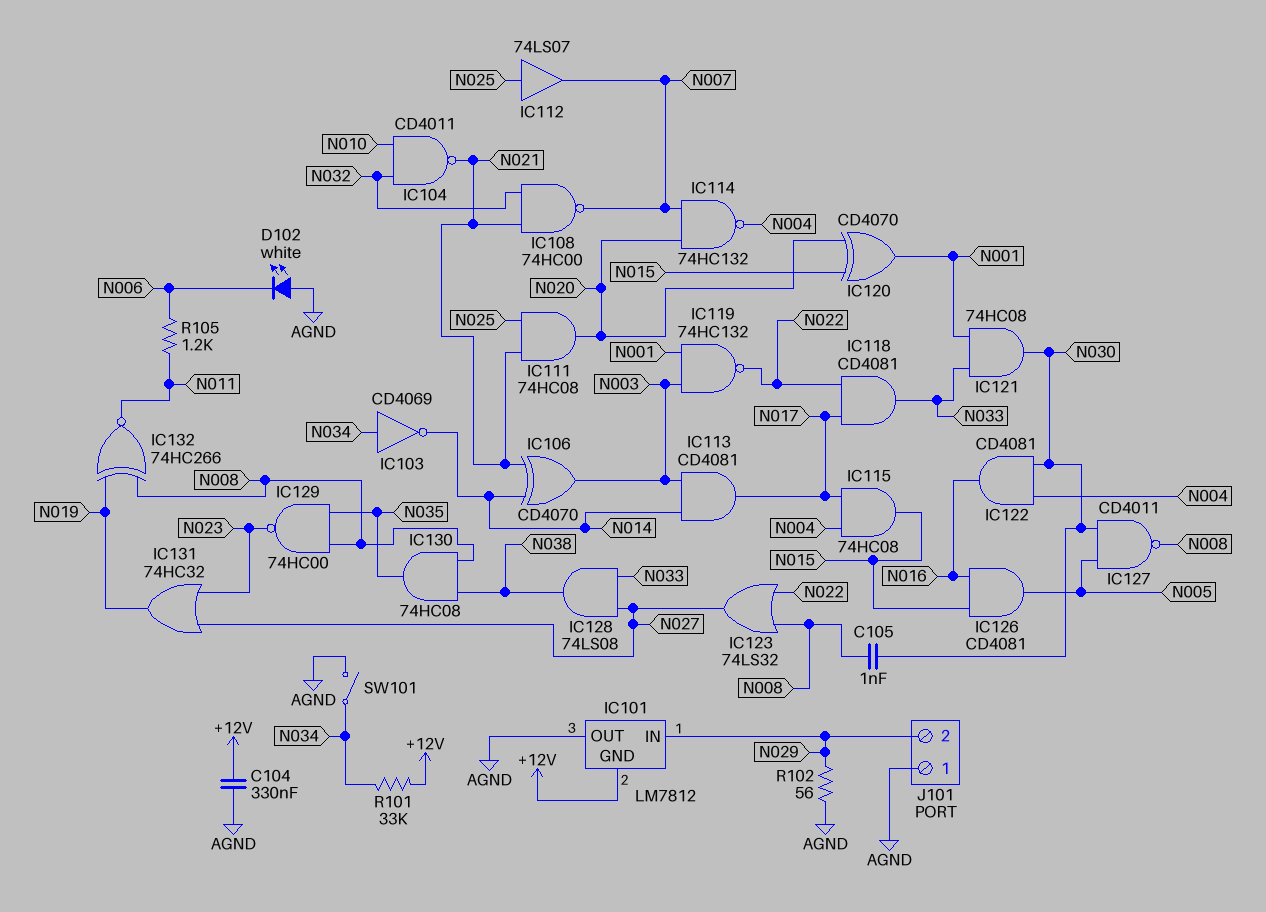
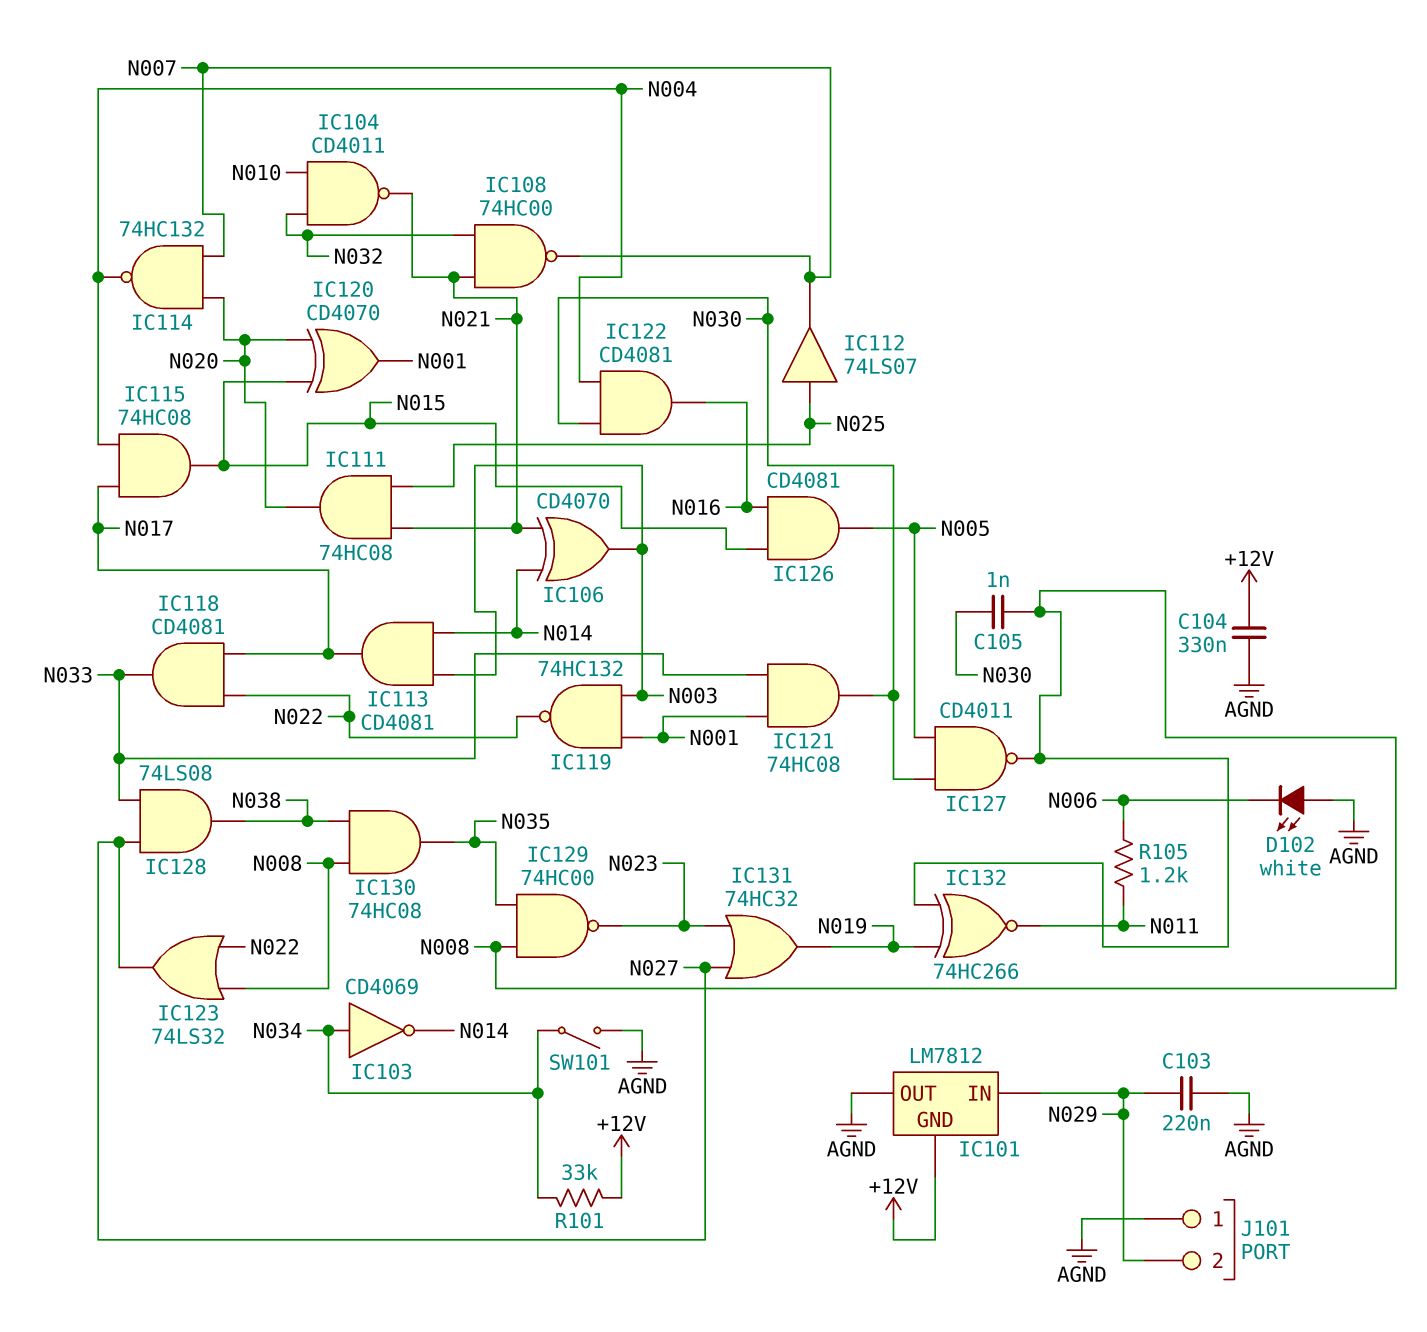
C103: none -> 220nF (AGND, N029)
R102: 56 (AGND, N029) -> none

